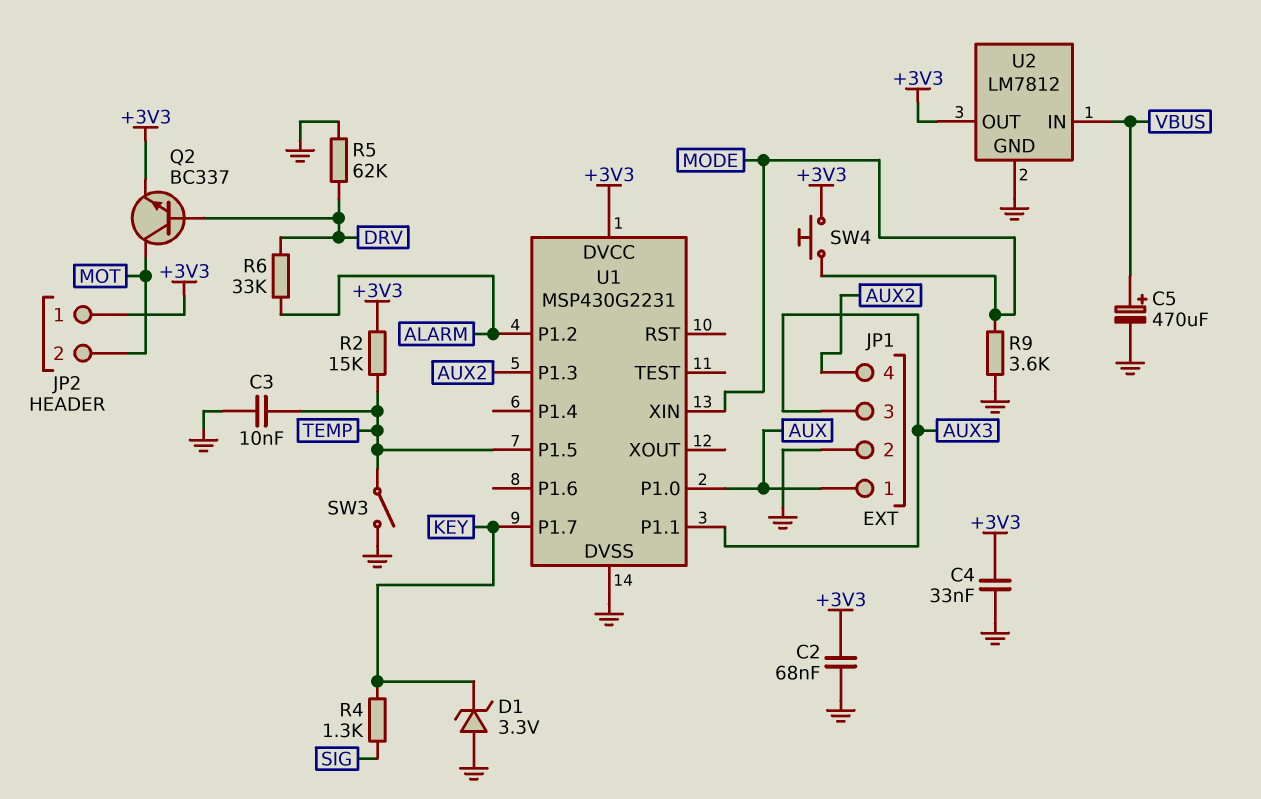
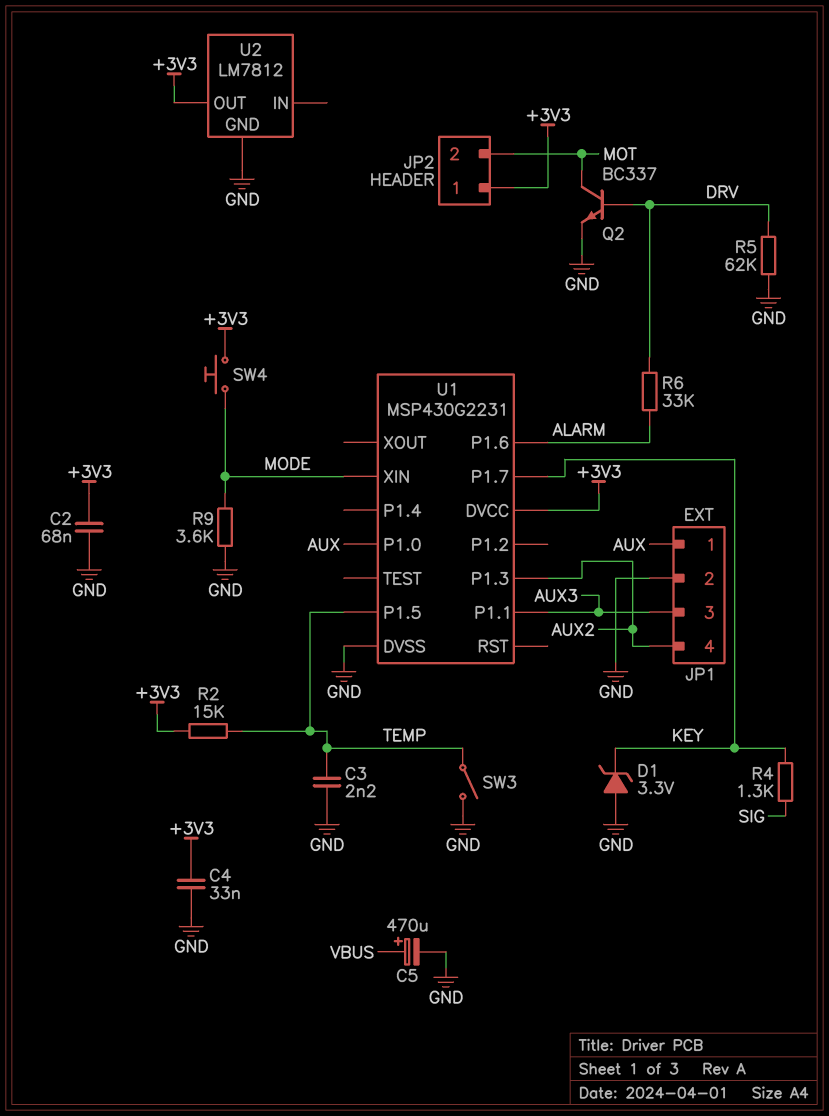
C3: 10nF (GND, TEMP) -> 2.2nF (GND, TEMP)
Q2: NPN BC337 (B DRV, C MOT, E +3V3) -> NPN BC337 (B DRV, C MOT, E GND)
U1 pin P1.2: ALARM -> none
U1 pin P1.6: none -> ALARM
U2 pin IN: VBUS -> none

